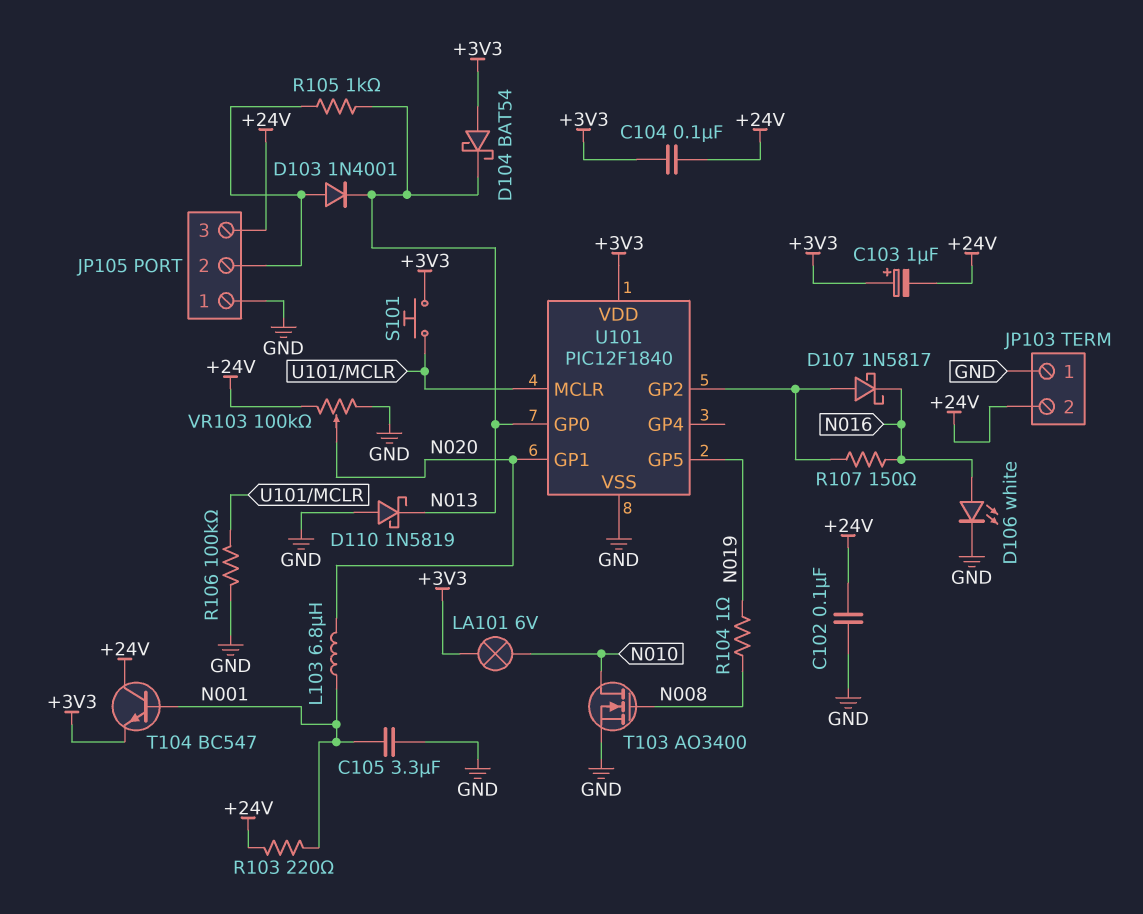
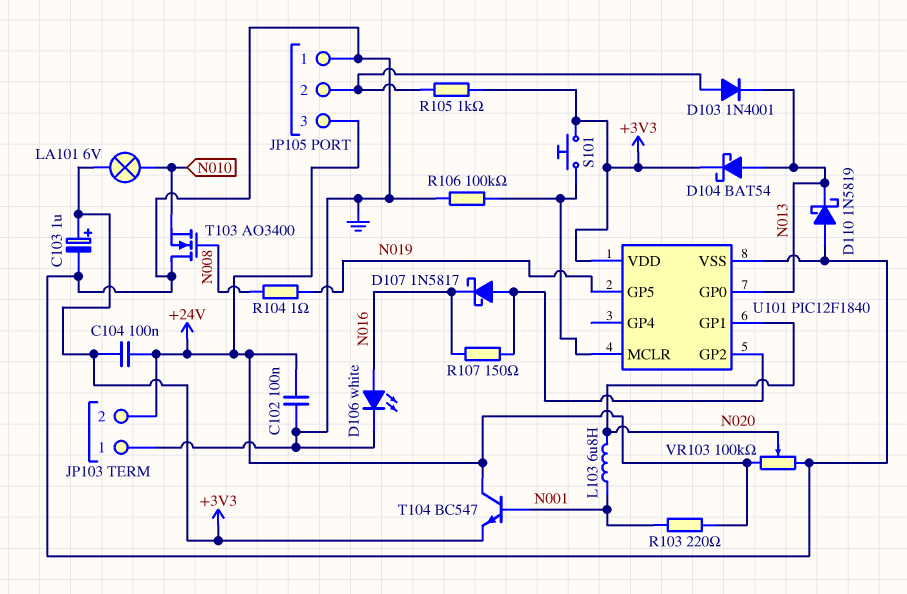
C103: 1uF (plus +3V3, minus +24V) -> 1uF (plus +3V3, minus GND)
C105: 3.3uF (GND, N001) -> none
D104: schottky BAT54 (A +3V3, K N013) -> schottky BAT54 (A N013, K +3V3)
R105: 1k (JP105/2, N013) -> 1k (+3V3, JP105/2)
T103: NMOS AO3400 (G N008, D N010, S GND) -> NMOS AO3400 (G N008, D GND, S N010)

